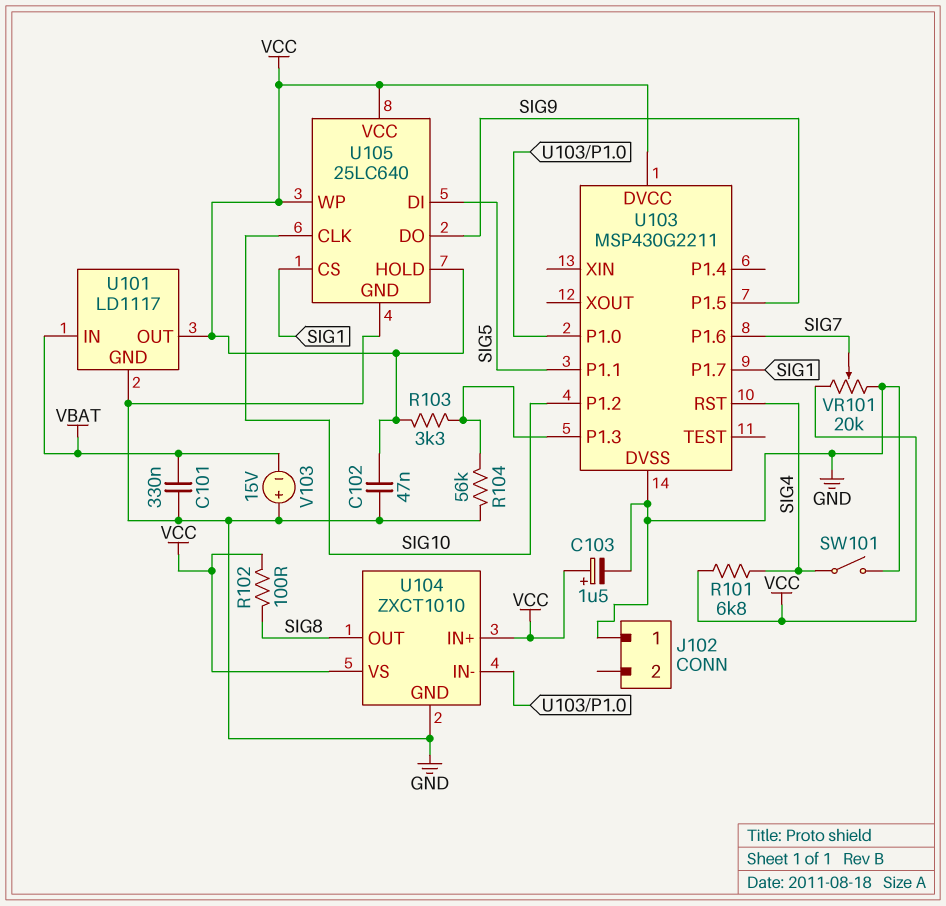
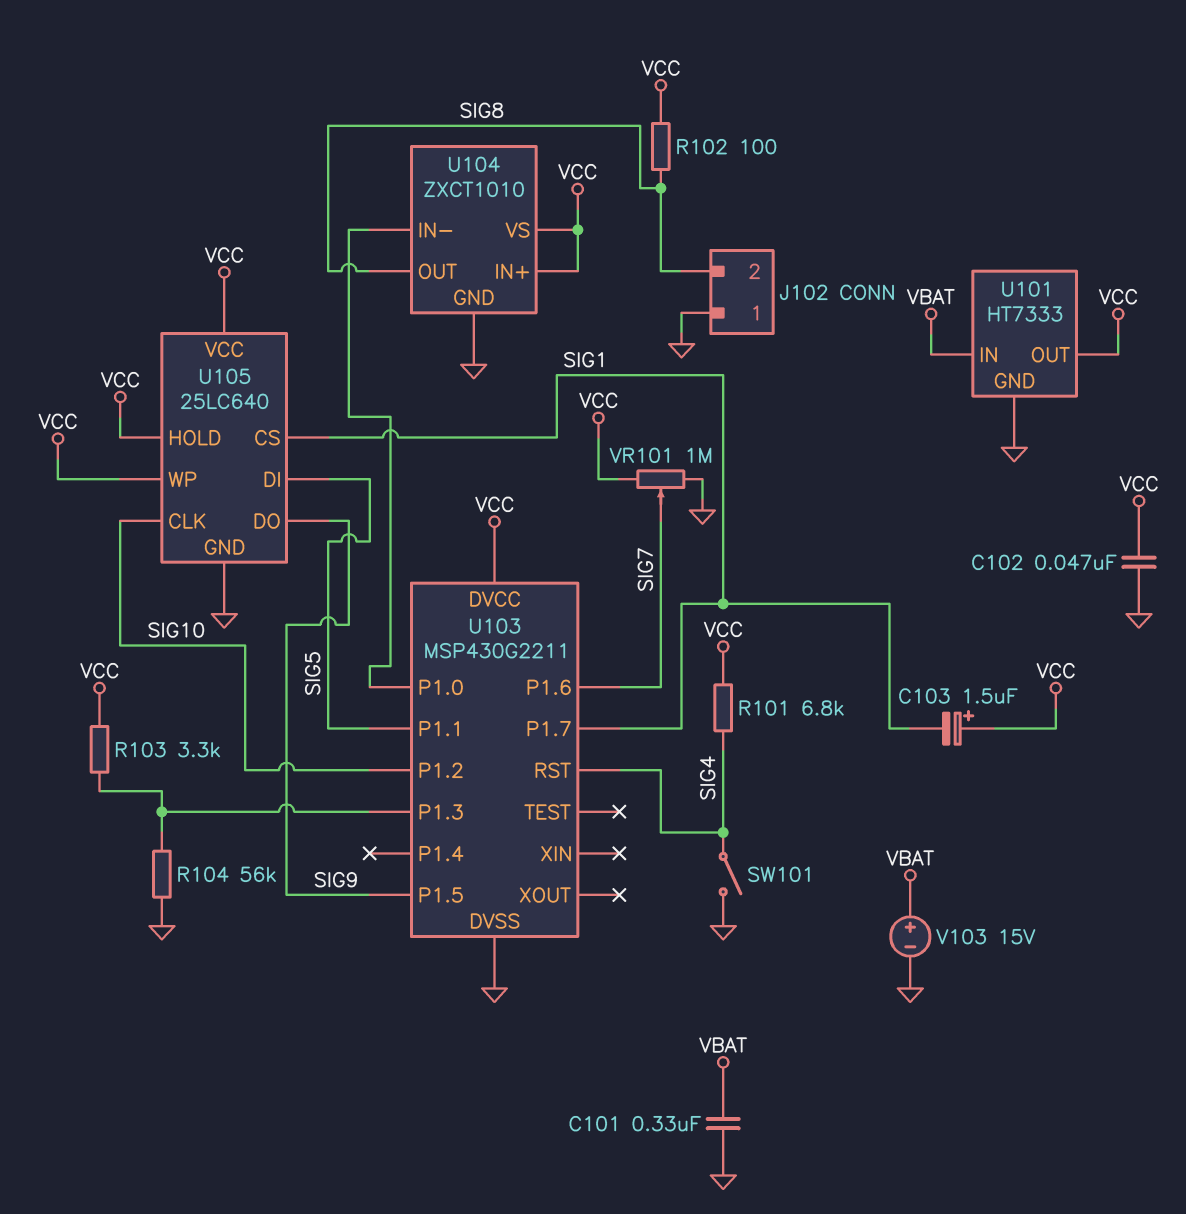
C103: 1.5uF (plus VCC, minus GND) -> 1.5uF (plus VCC, minus SIG1)
J102 pin 2: none -> SIG8
U101: LD1117 -> HT7333
V103: 15V (plus GND, minus VBAT) -> 15V (plus VBAT, minus GND)
VR101: 20k (GND, VCC, wiper SIG7) -> 1M (GND, VCC, wiper SIG7)

